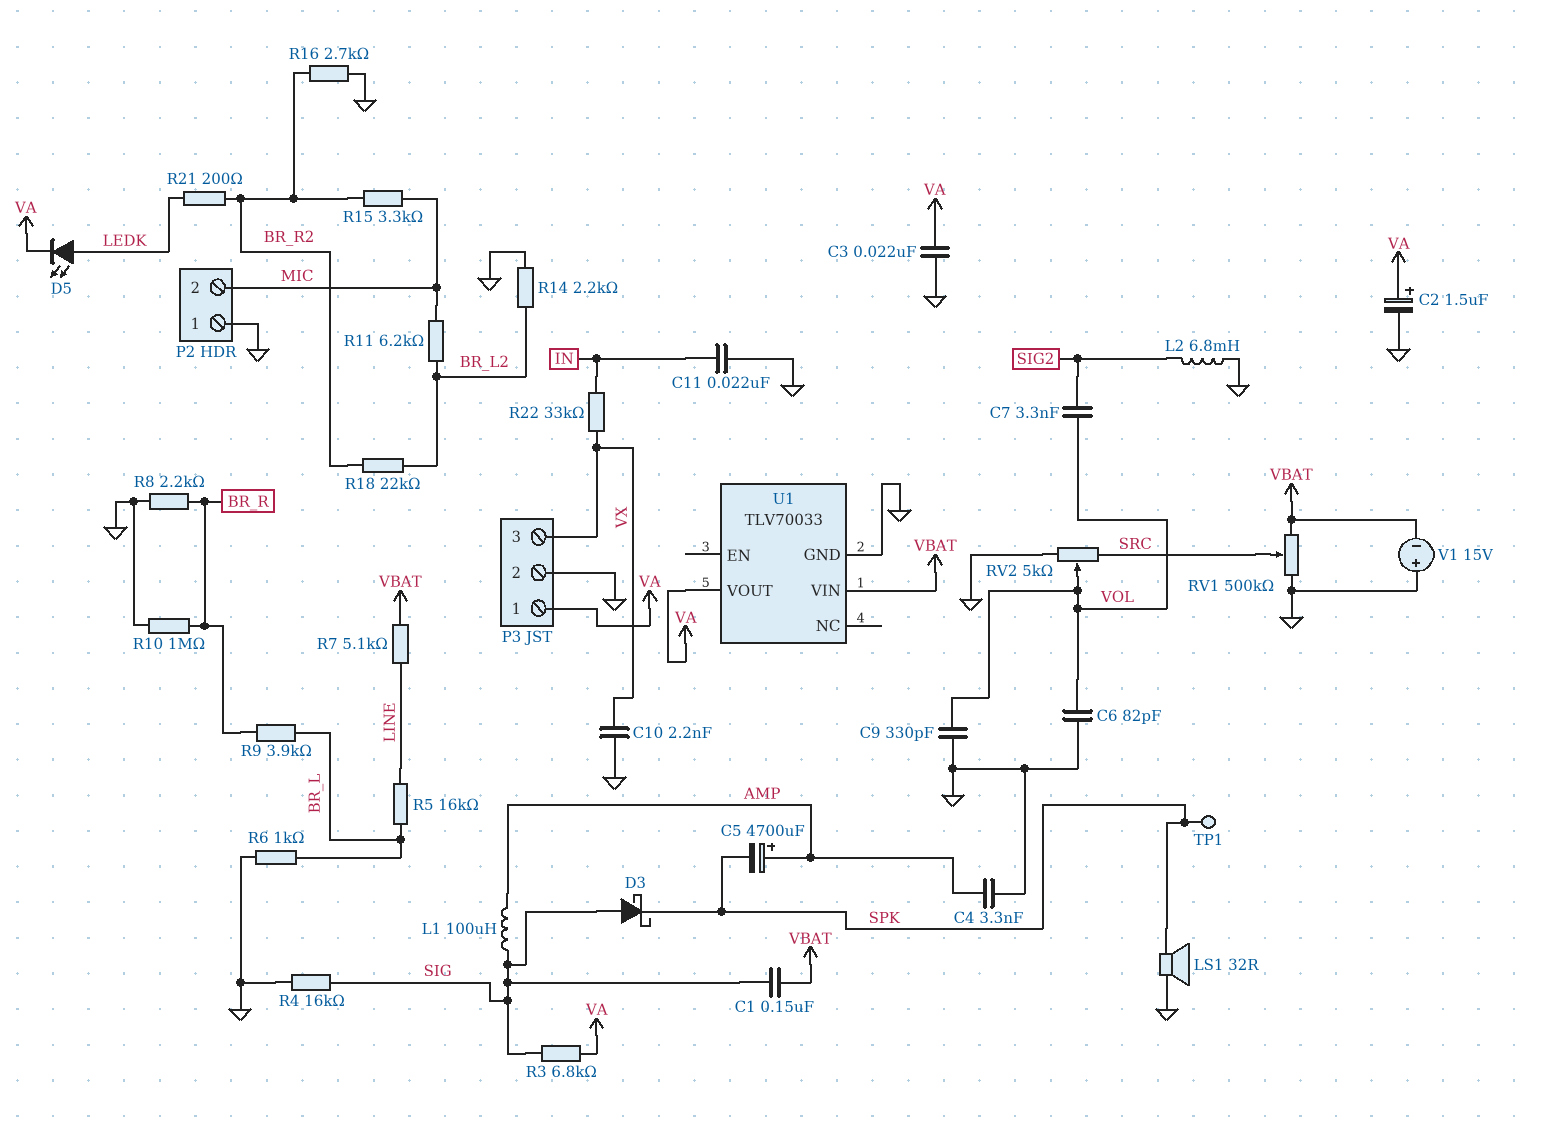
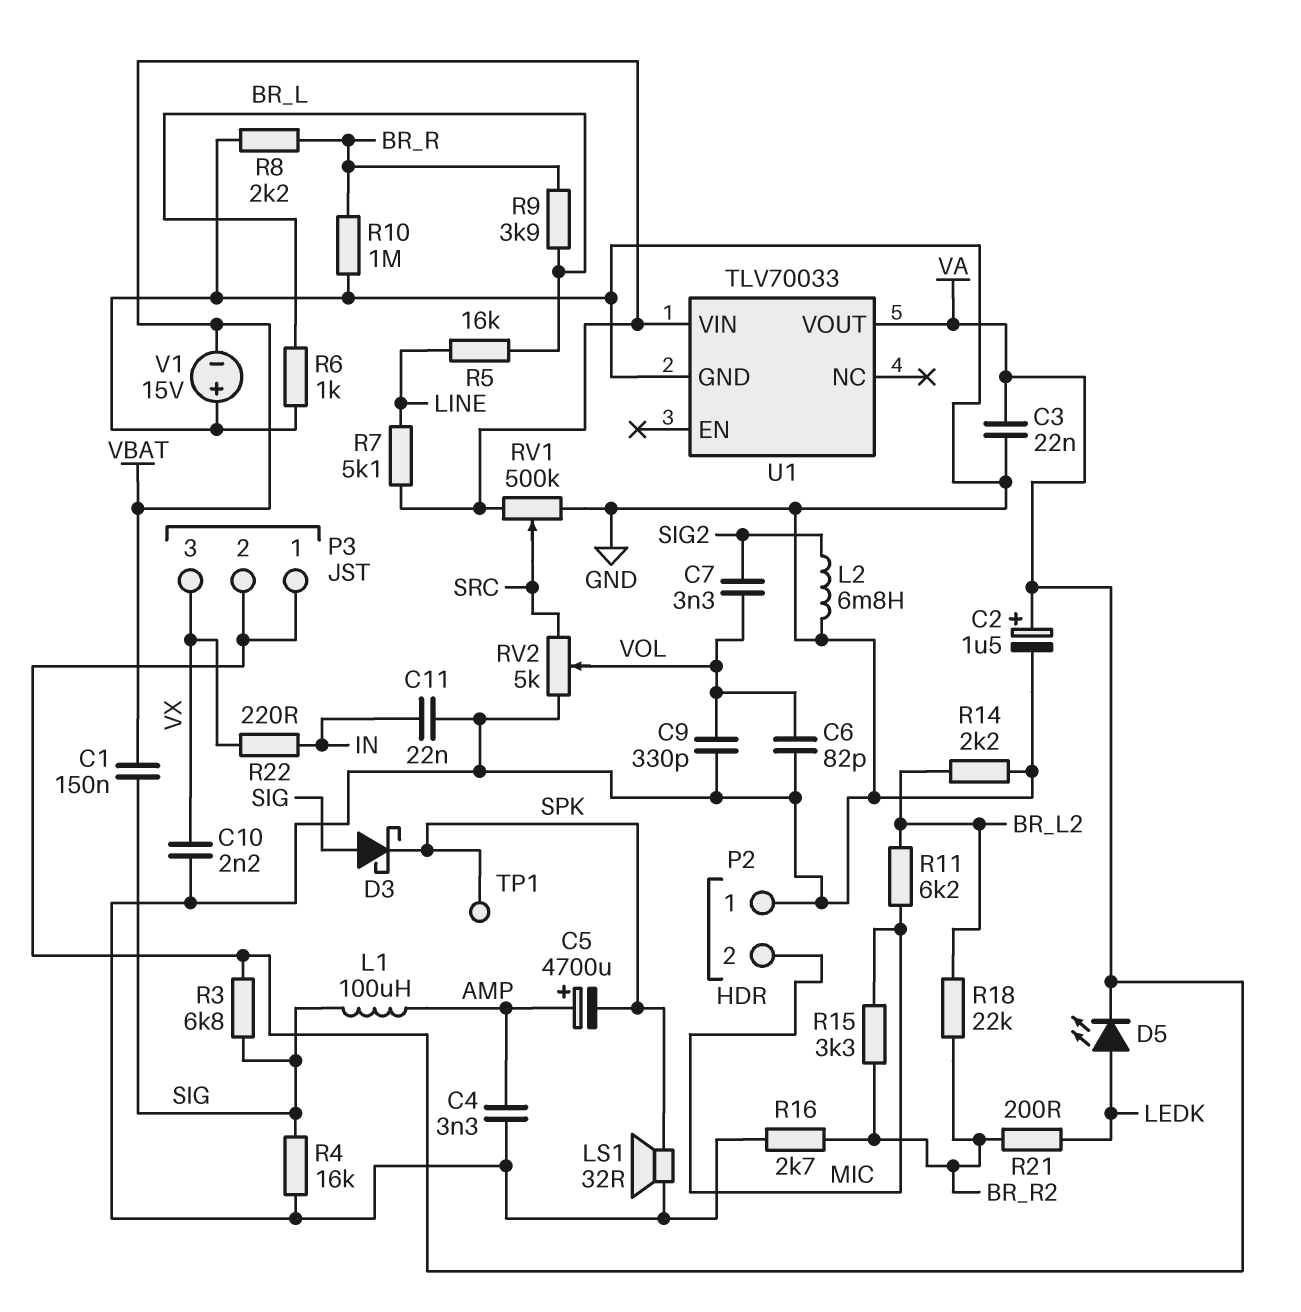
P3 pin 2: GND -> VA
R22: 33k (IN, VX) -> 220 (IN, VX)

